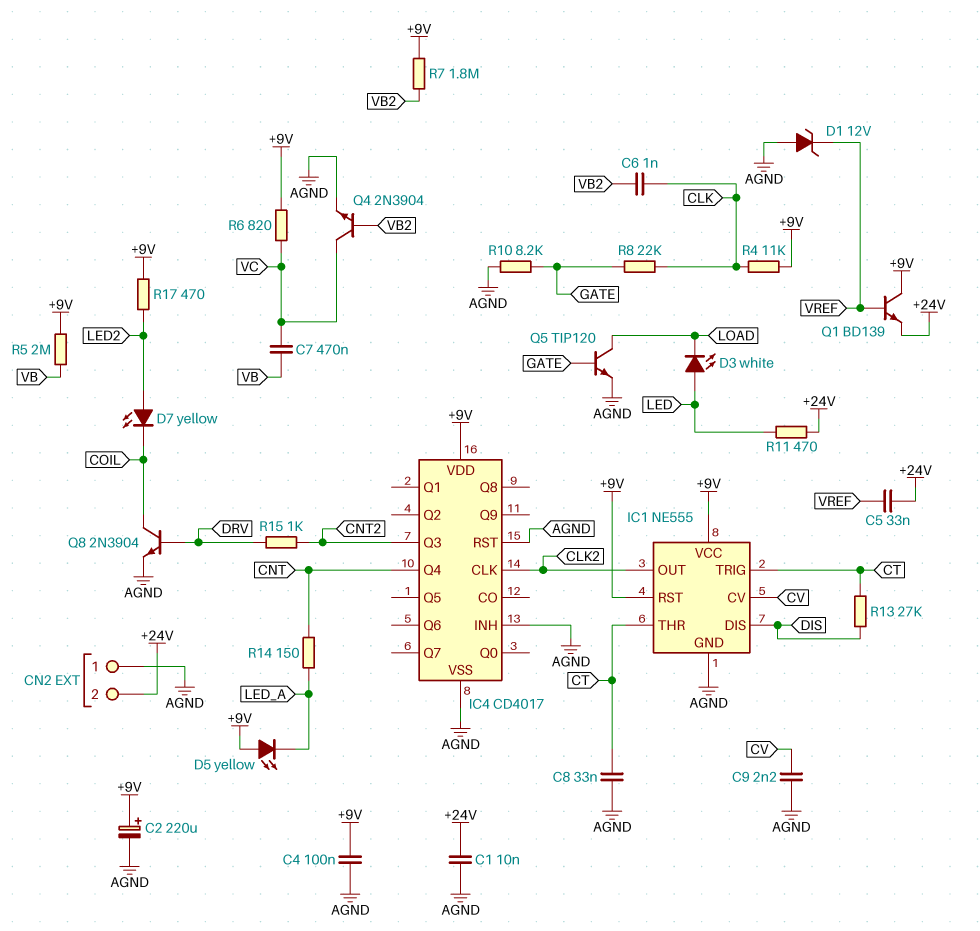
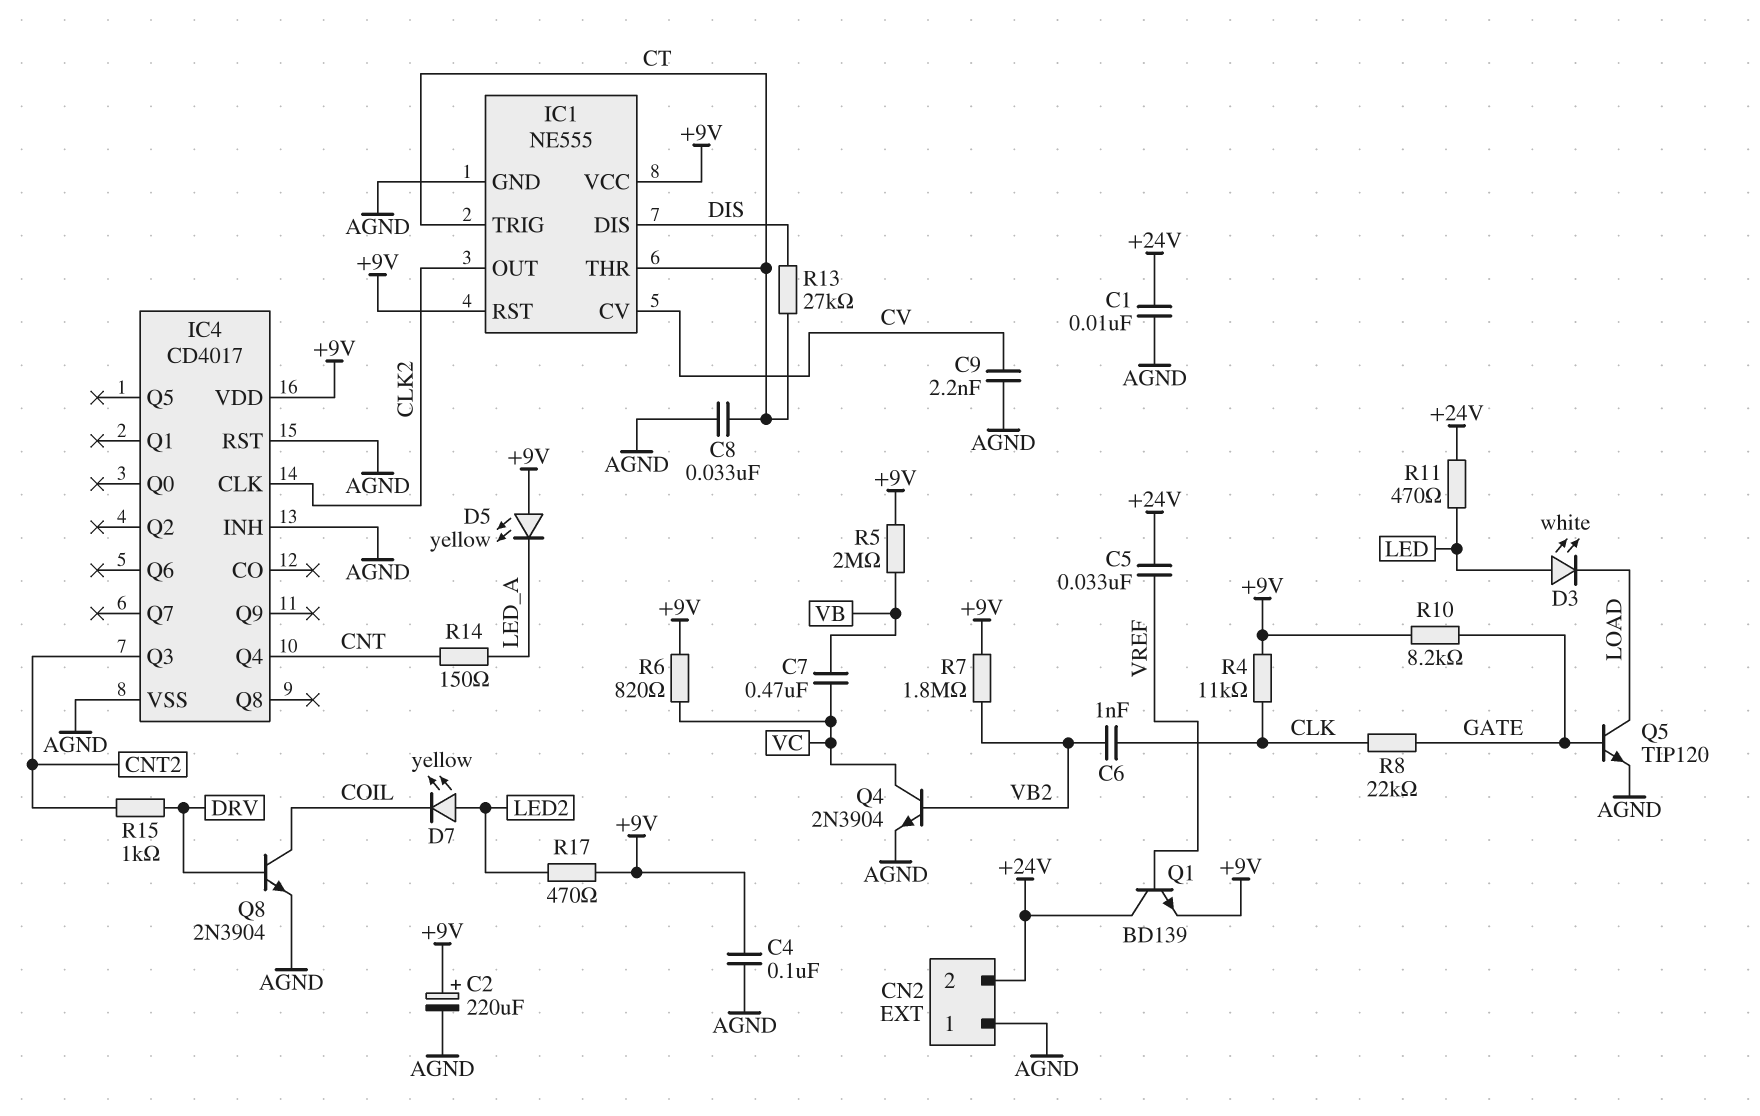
D1: zener 12V (A AGND, K VREF) -> none
Q1: NPN BD139 (B VREF, C +9V, E +24V) -> NPN BD139 (B VREF, C +24V, E +9V)
R10: 8.2k (AGND, GATE) -> 8.2k (+9V, GATE)

